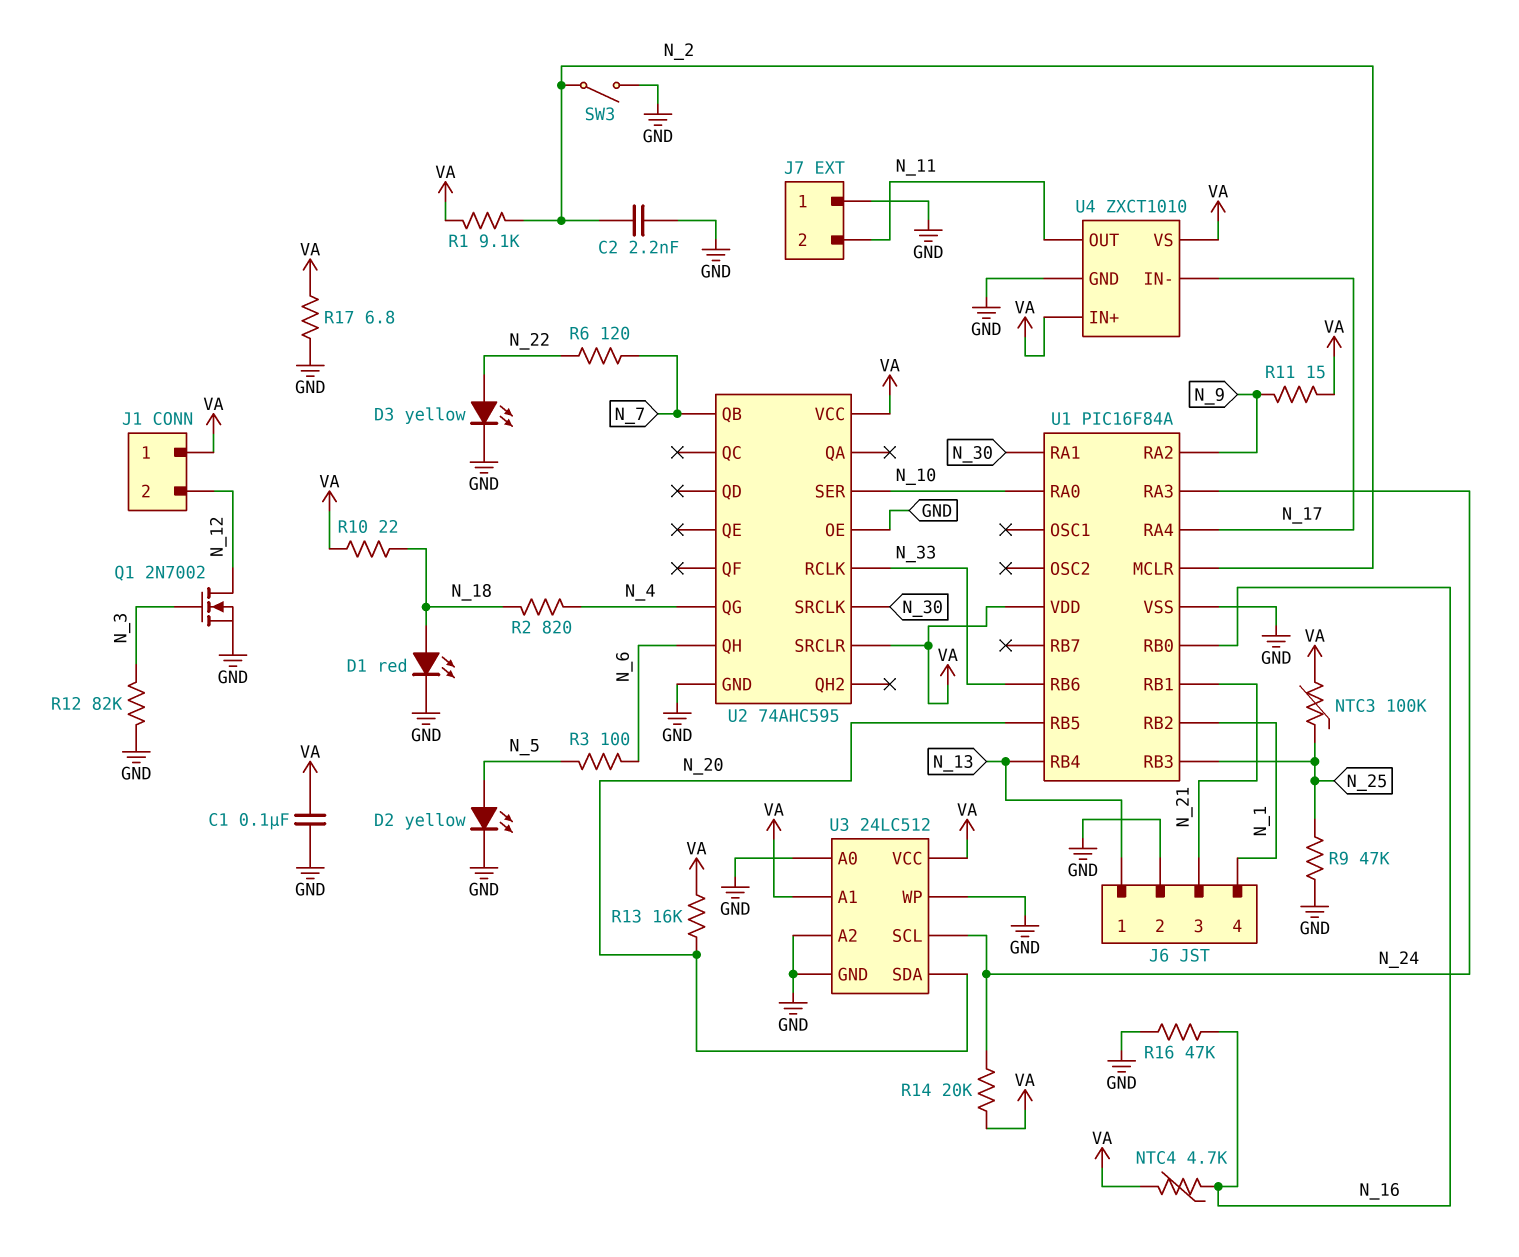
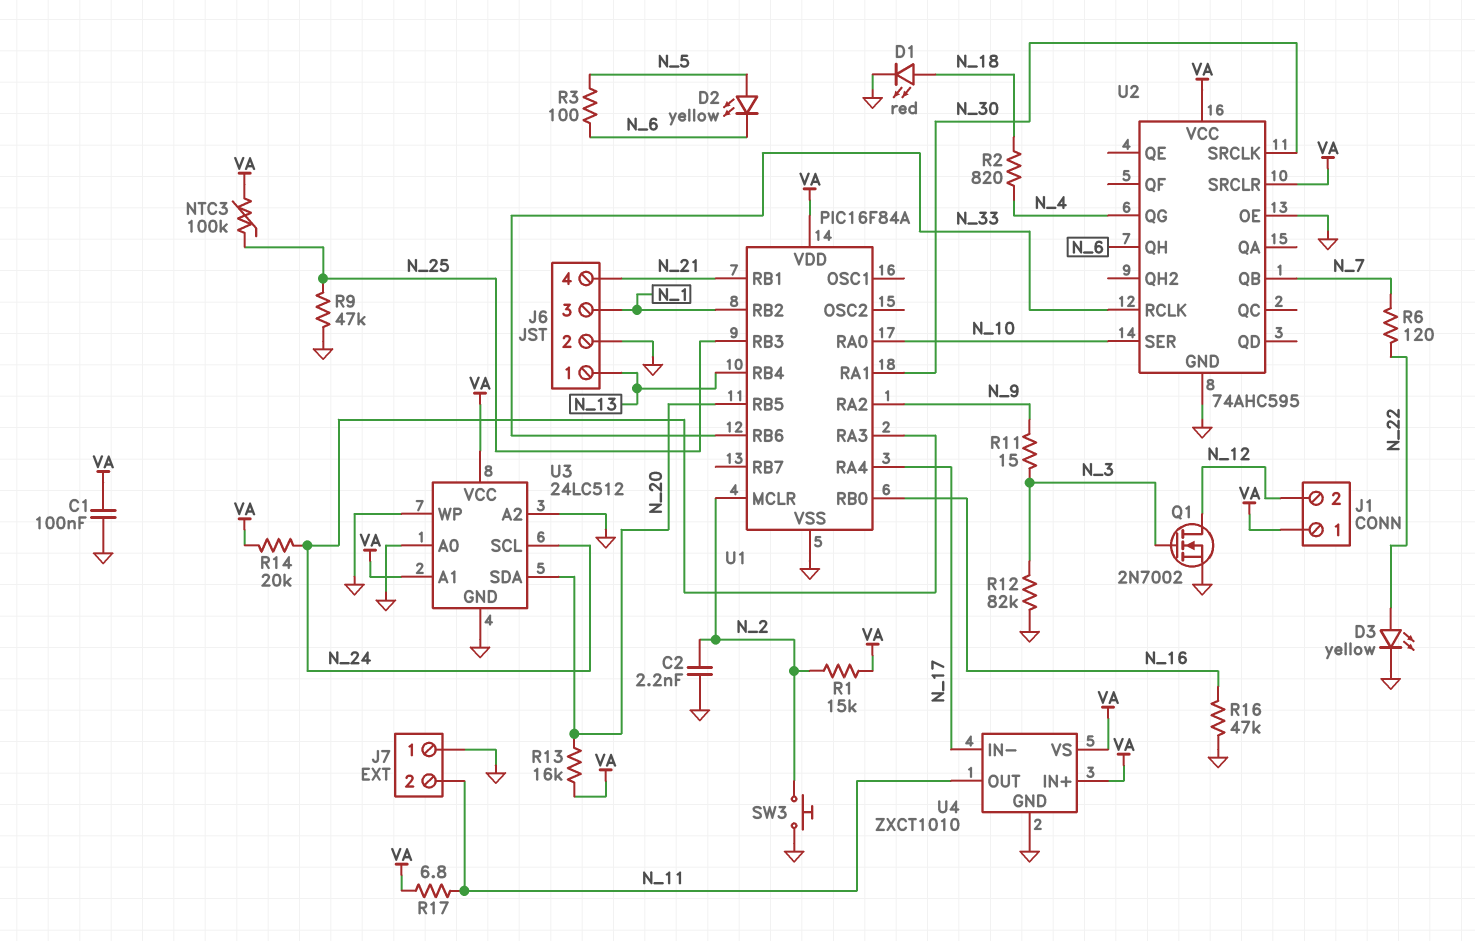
D2: LED yellow (A N_5, K GND) -> LED yellow (A N_5, K N_6)
J6 pin 3: N_21 -> N_1
J6 pin 4: N_1 -> N_21
NTC4: 4.7k (N_16, VA) -> none
R1: 9.1k (N_2, VA) -> 15k (N_2, VA)
R10: 22 (N_18, VA) -> none
R11: 15 (N_9, VA) -> 15 (N_3, N_9)
R17: 6.8 (GND, VA) -> 6.8 (N_11, VA)
SW3: switch (GND, N_2) -> button (GND, N_2)

